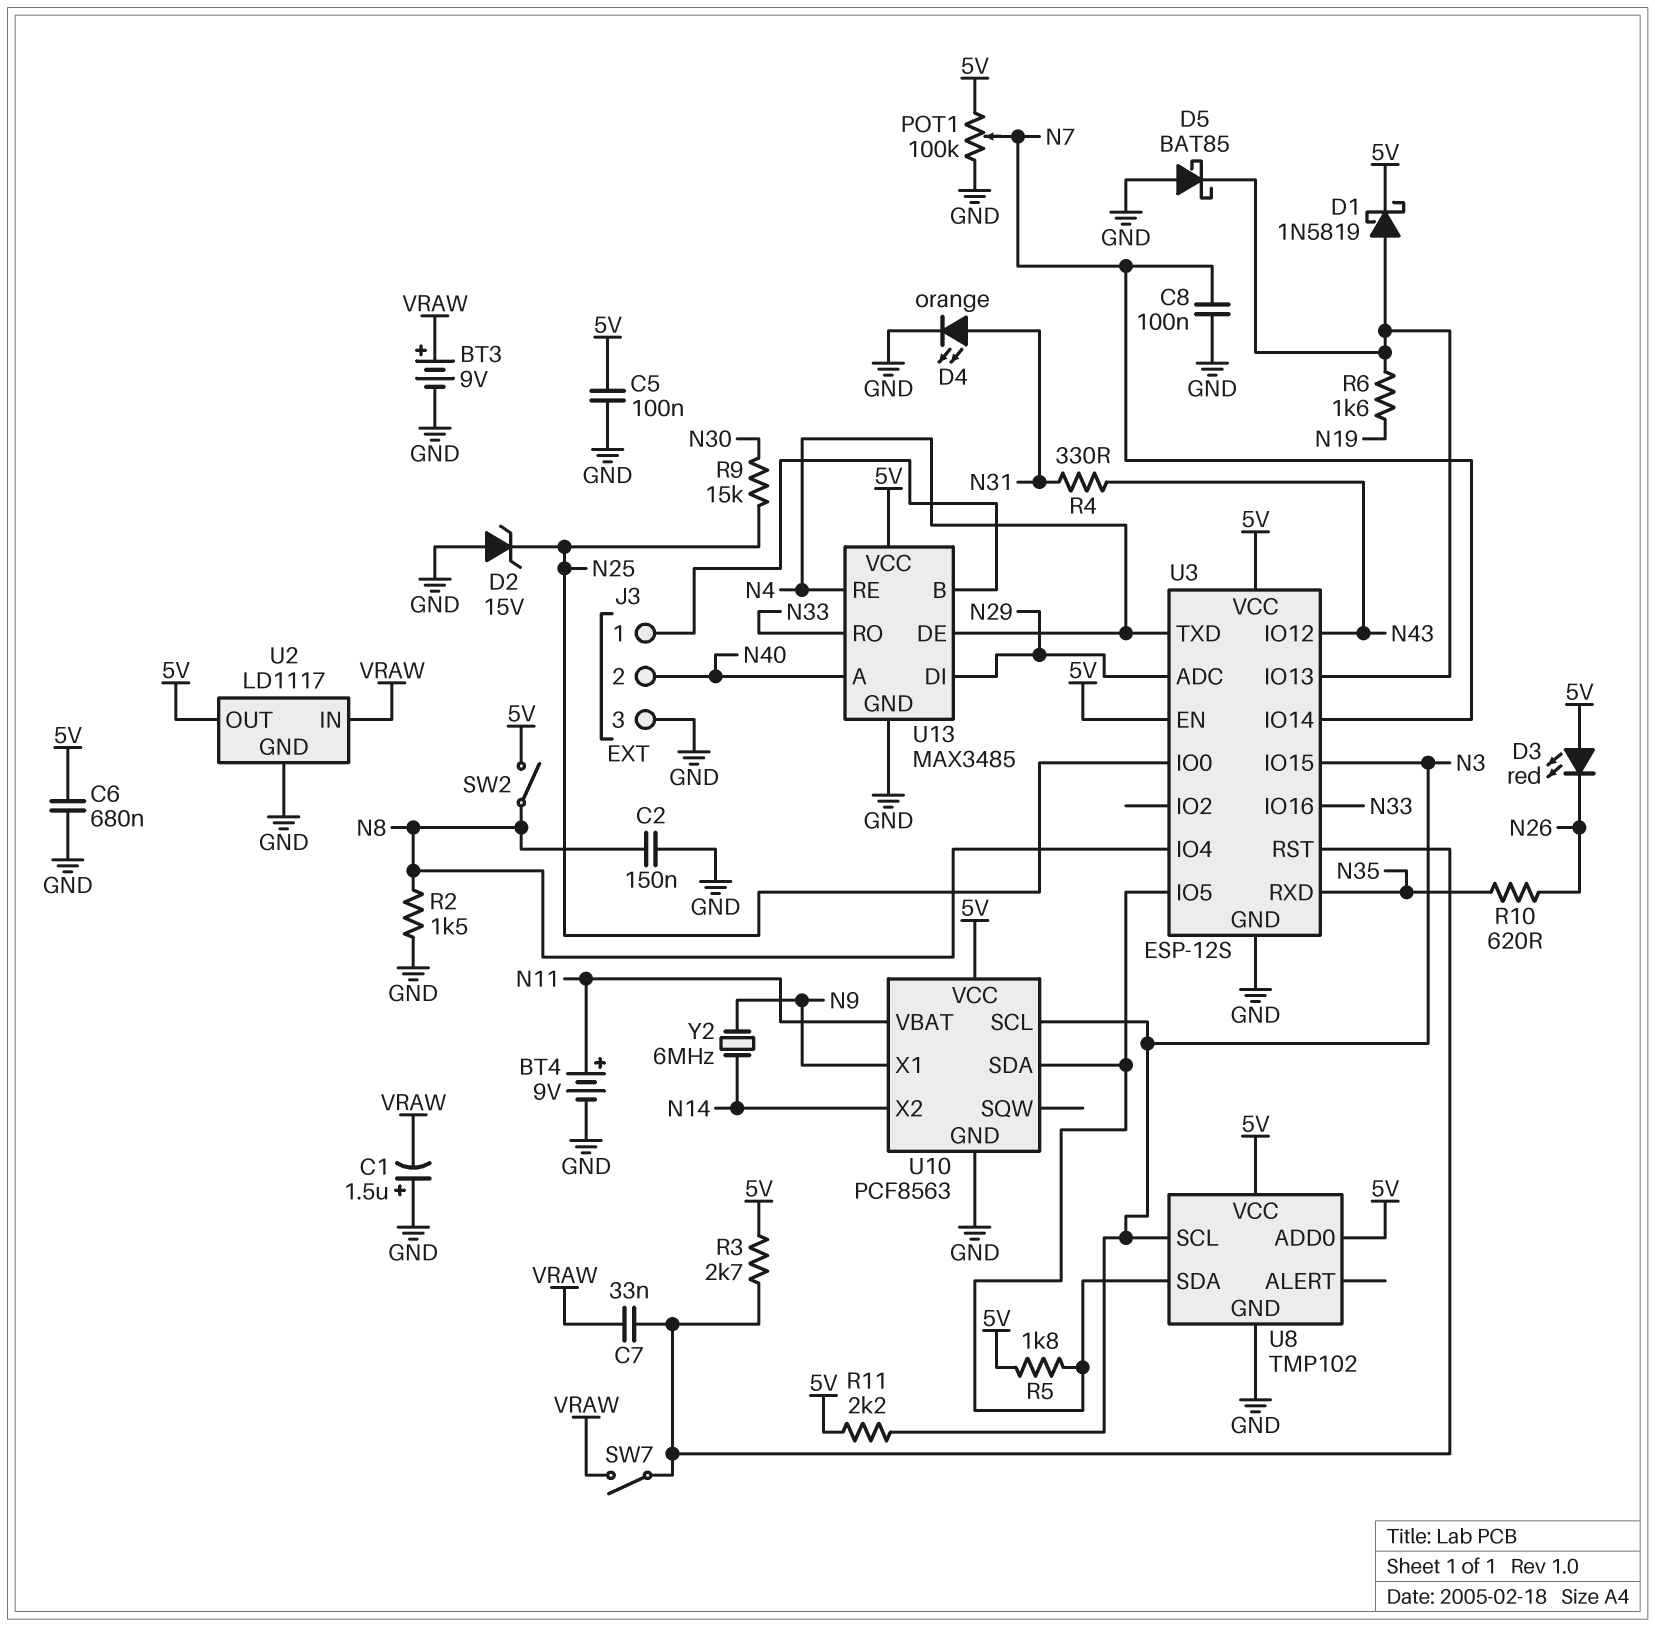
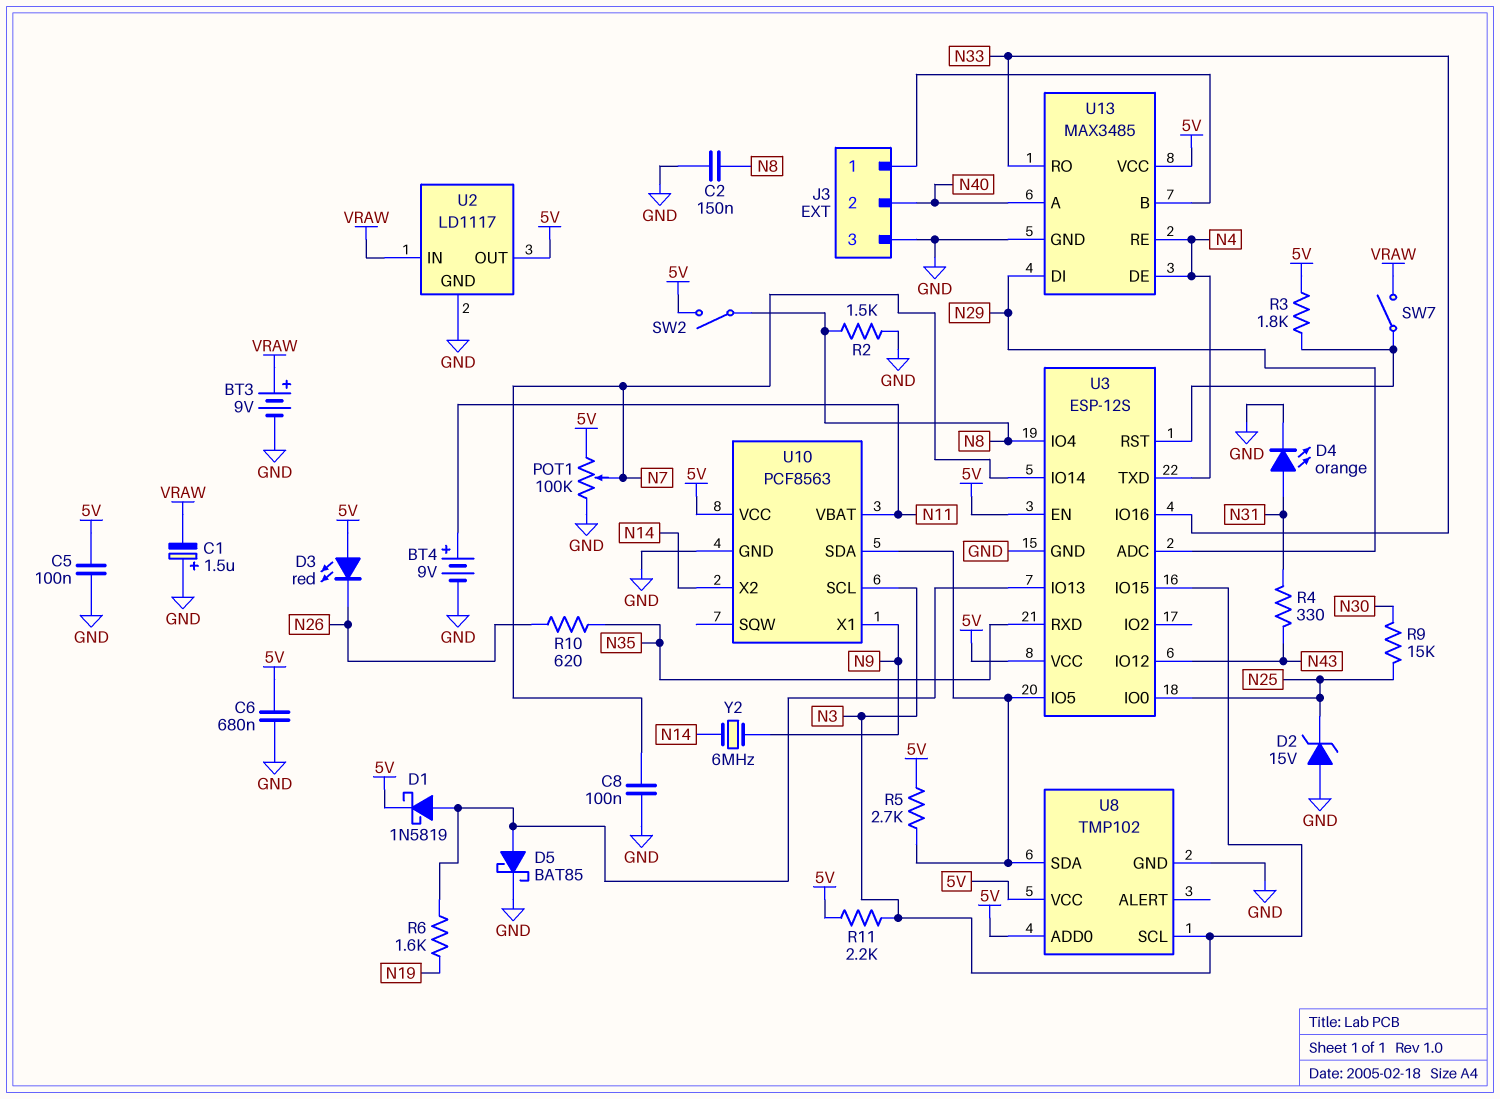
C7: 33nF (U3/RST, VRAW) -> none
D5: schottky BAT85 (A GND, K U3/IO13) -> schottky BAT85 (A U3/IO13, K GND)
R3: 2.7k (5V, U3/RST) -> 1.8k (5V, U3/RST)
R5: 1.8k (5V, U3/IO5) -> 2.7k (5V, U3/IO5)

